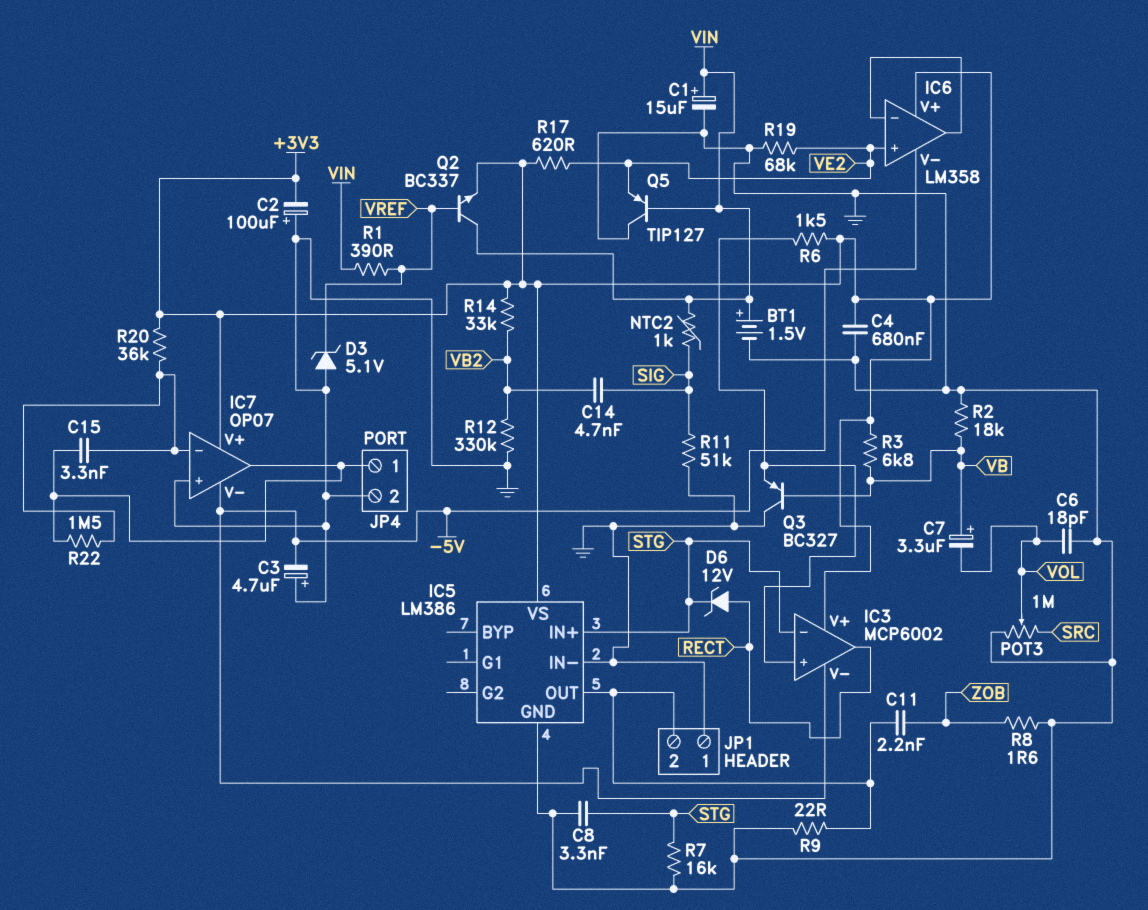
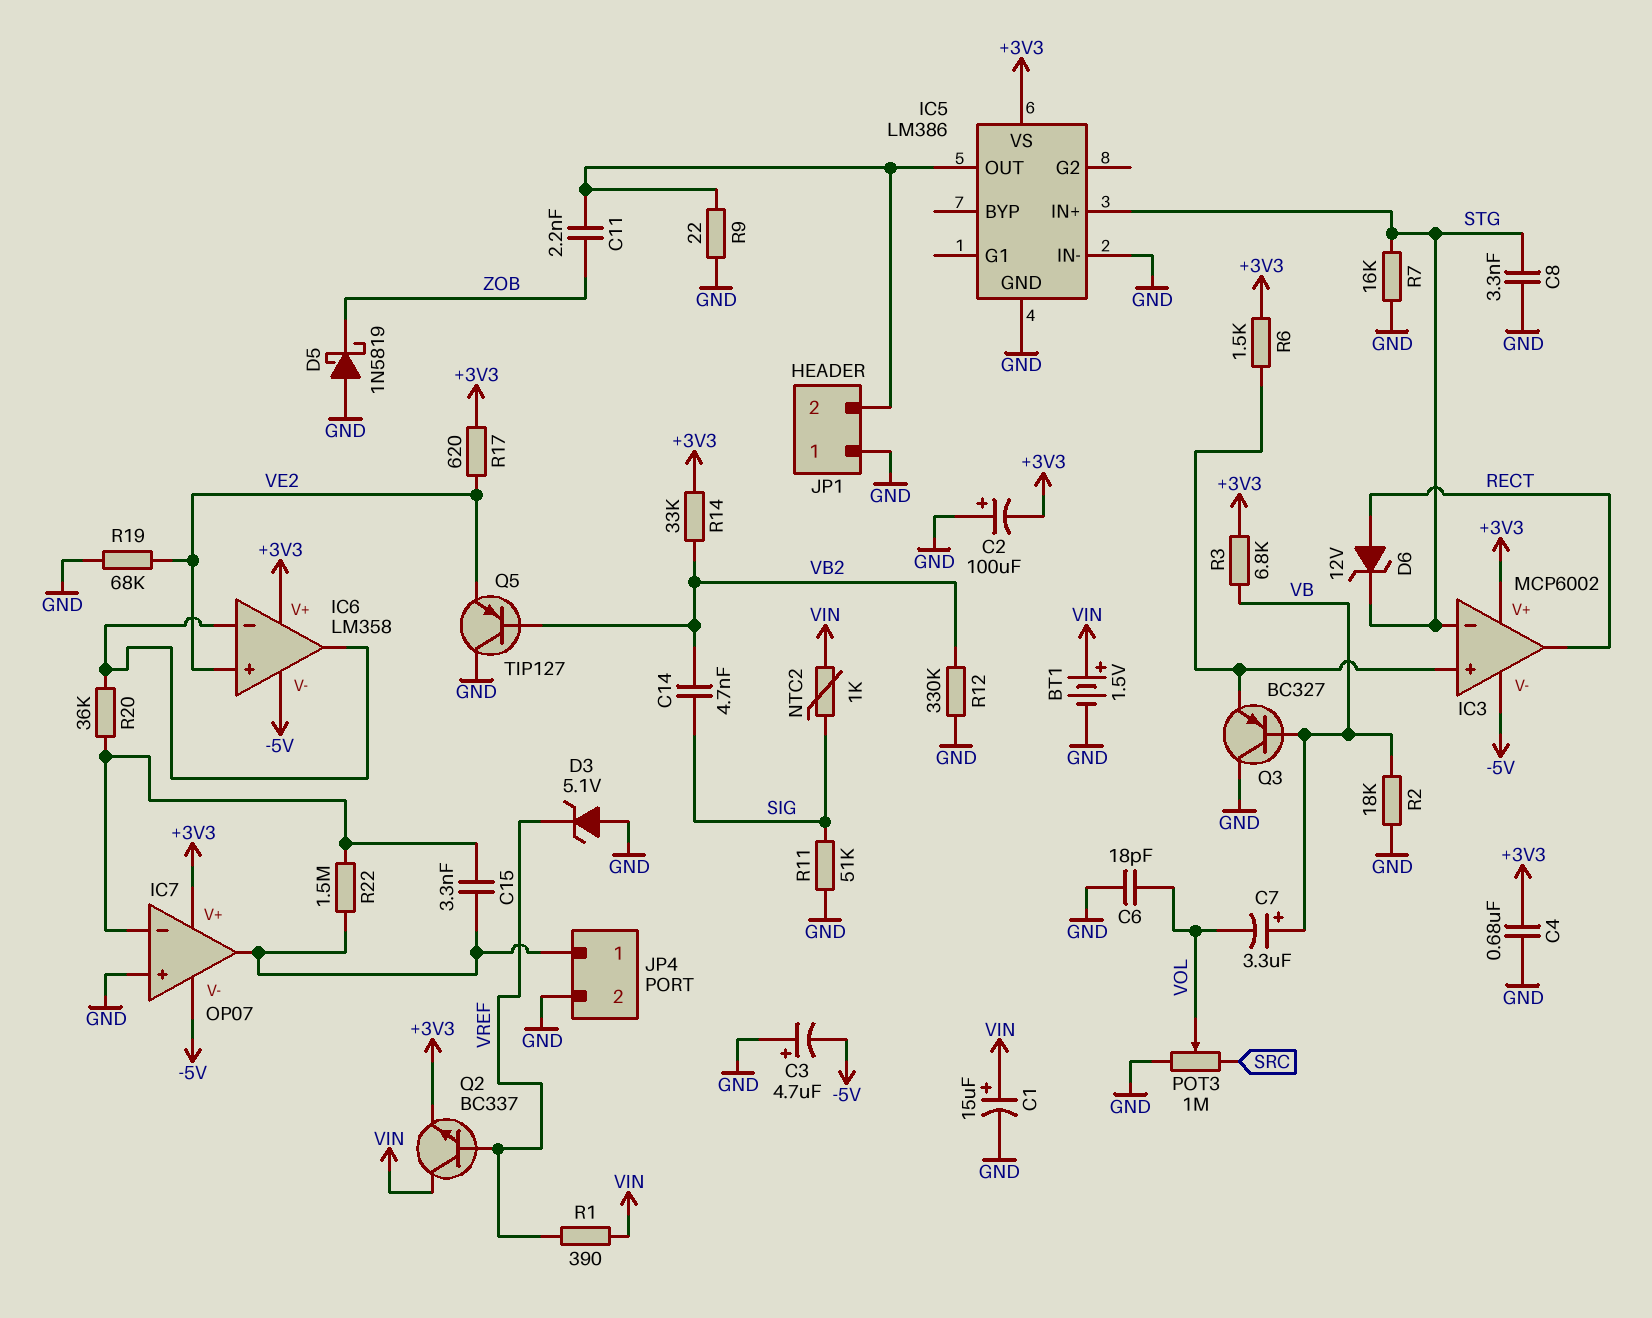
D5: none -> schottky 1N5819 (A GND, K ZOB)
Q5: PNP TIP127 (B VIN, C GND, E VE2) -> PNP TIP127 (B VB2, C GND, E VE2)
R8: 1.6 (GND, ZOB) -> none
R20: 36k (+3V3, IC7/in-) -> 36k (IC6/in-, IC7/in-)

